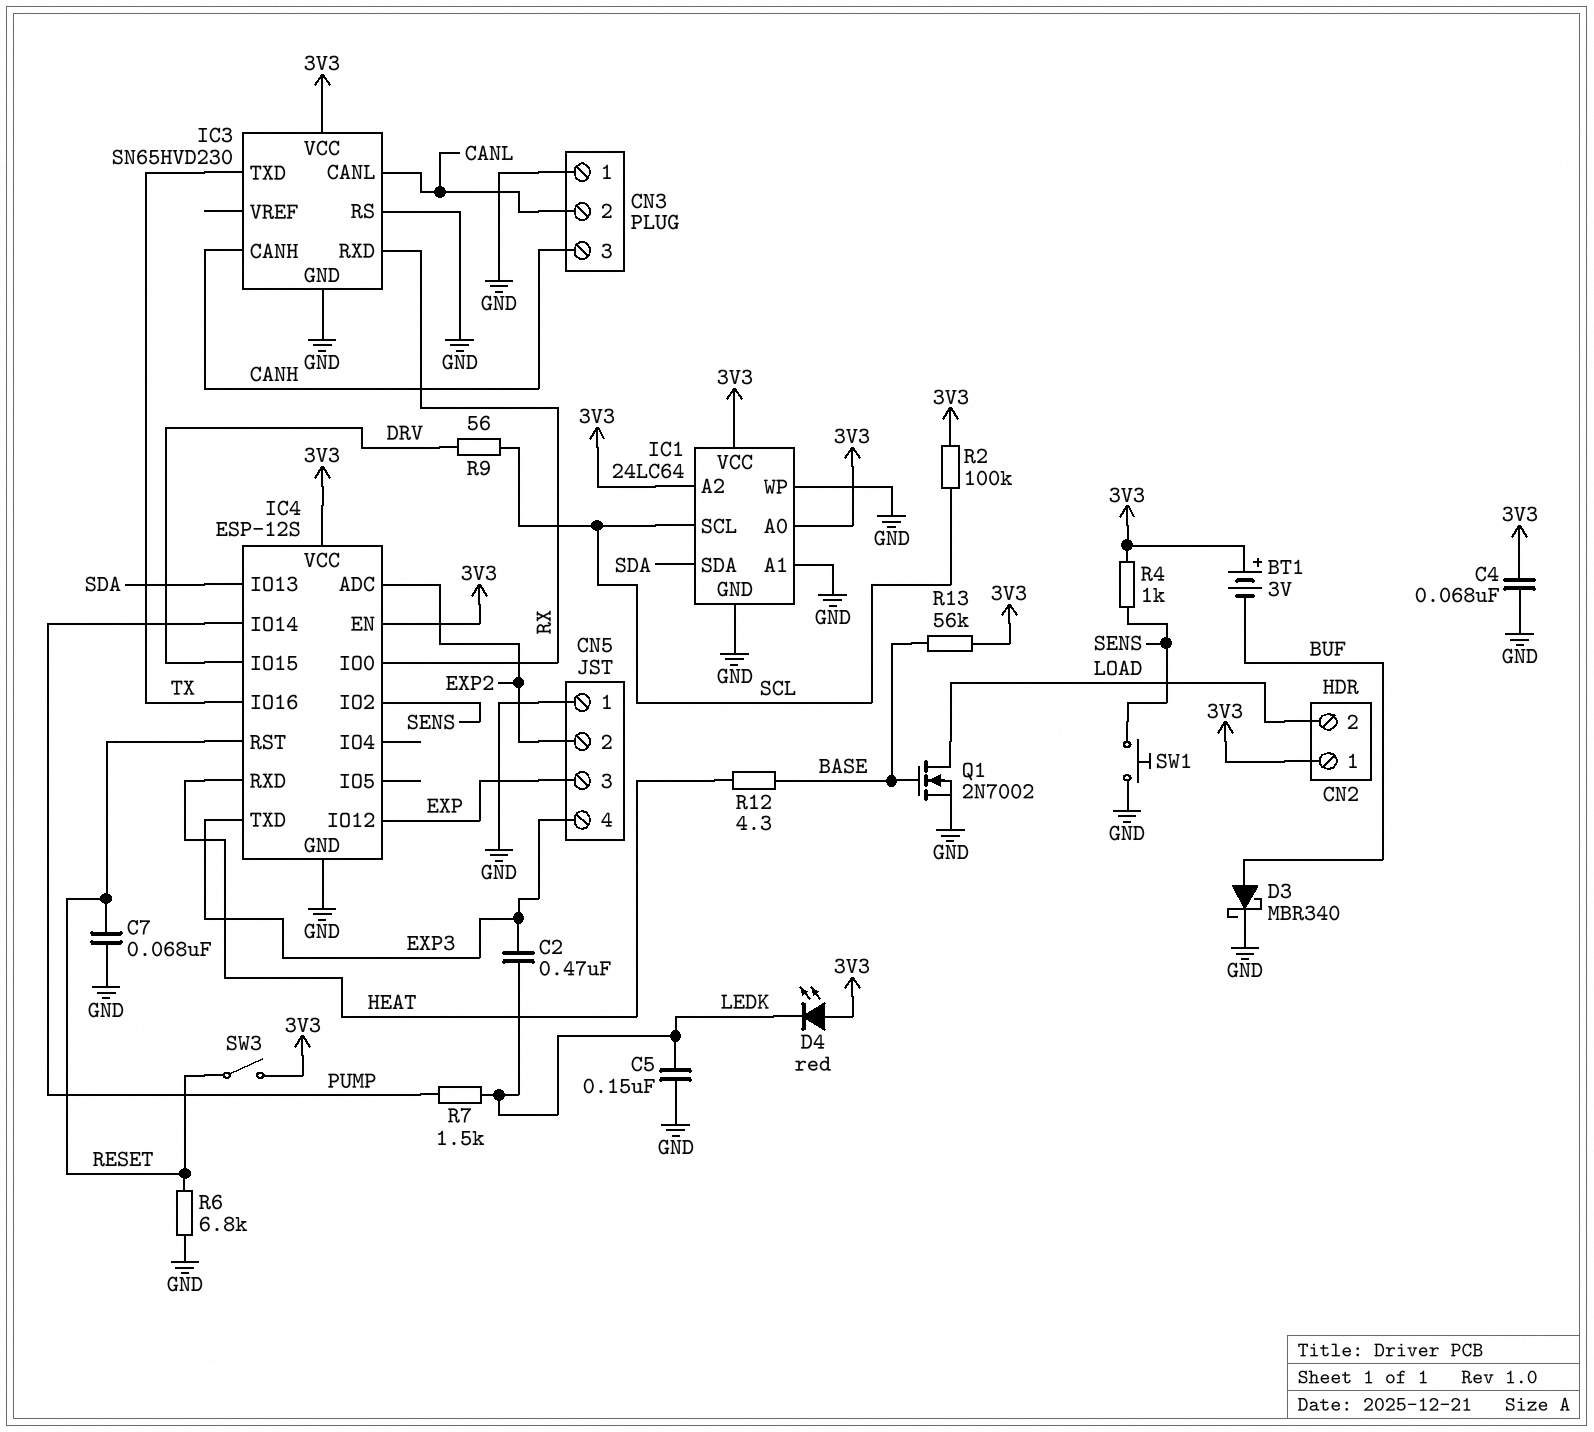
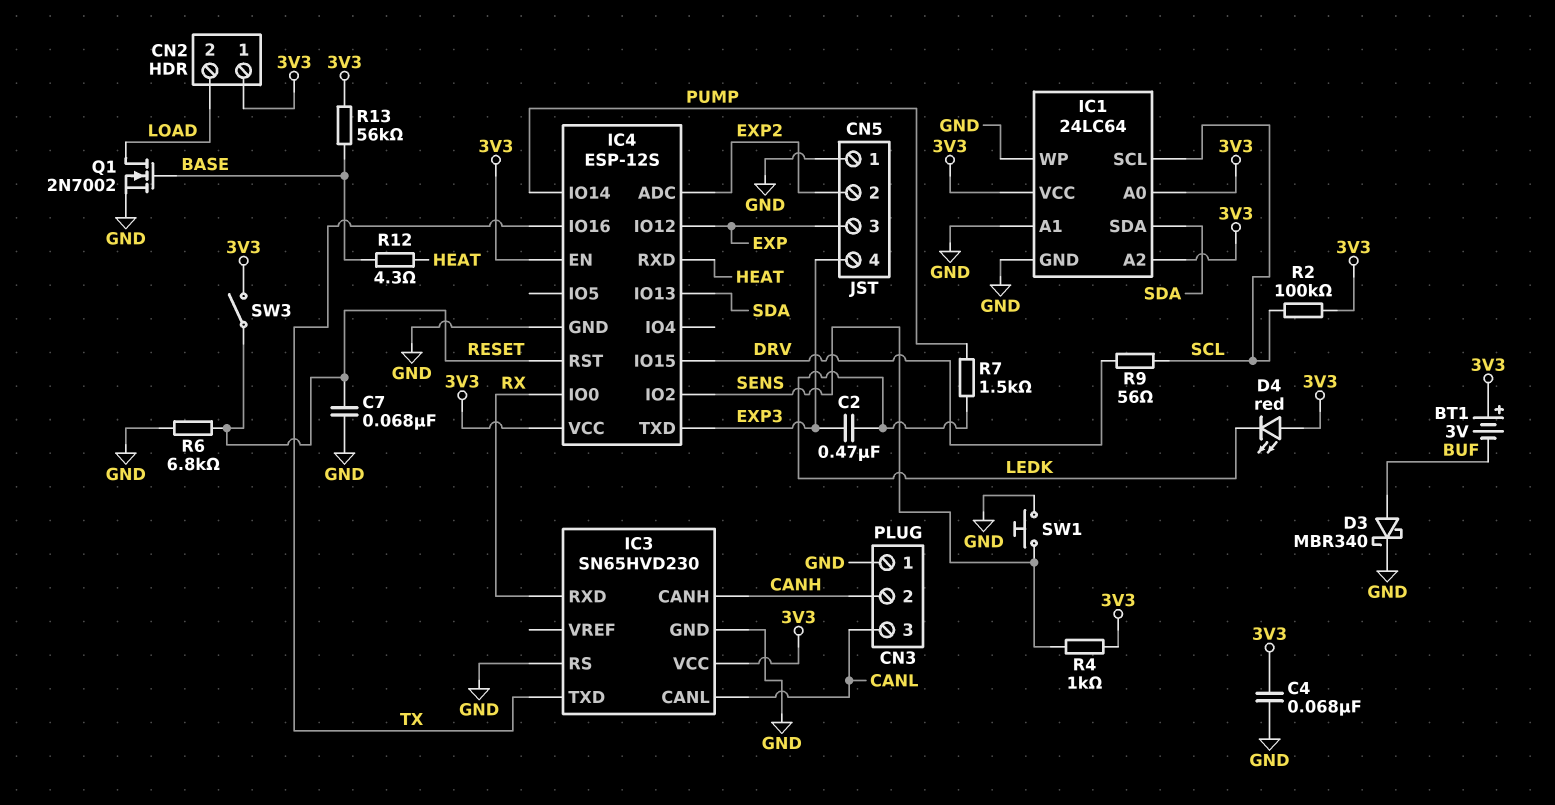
C5: 150nF (GND, LEDK) -> none
CN3 pin 2: CANL -> CANH
CN3 pin 3: CANH -> CANL

